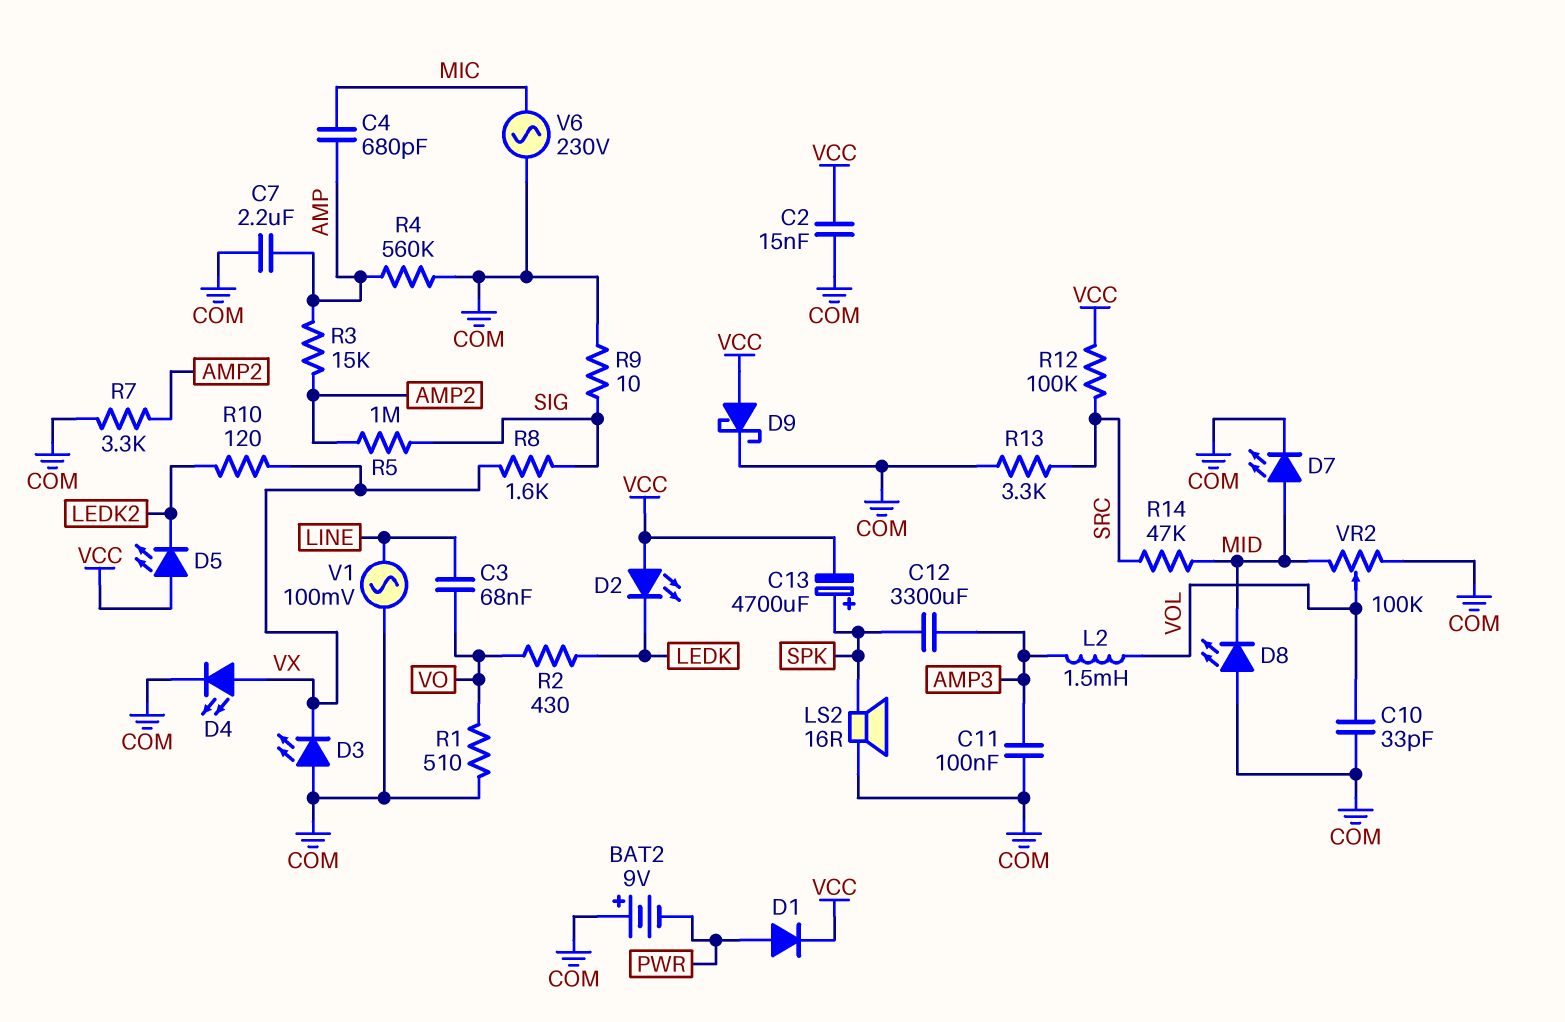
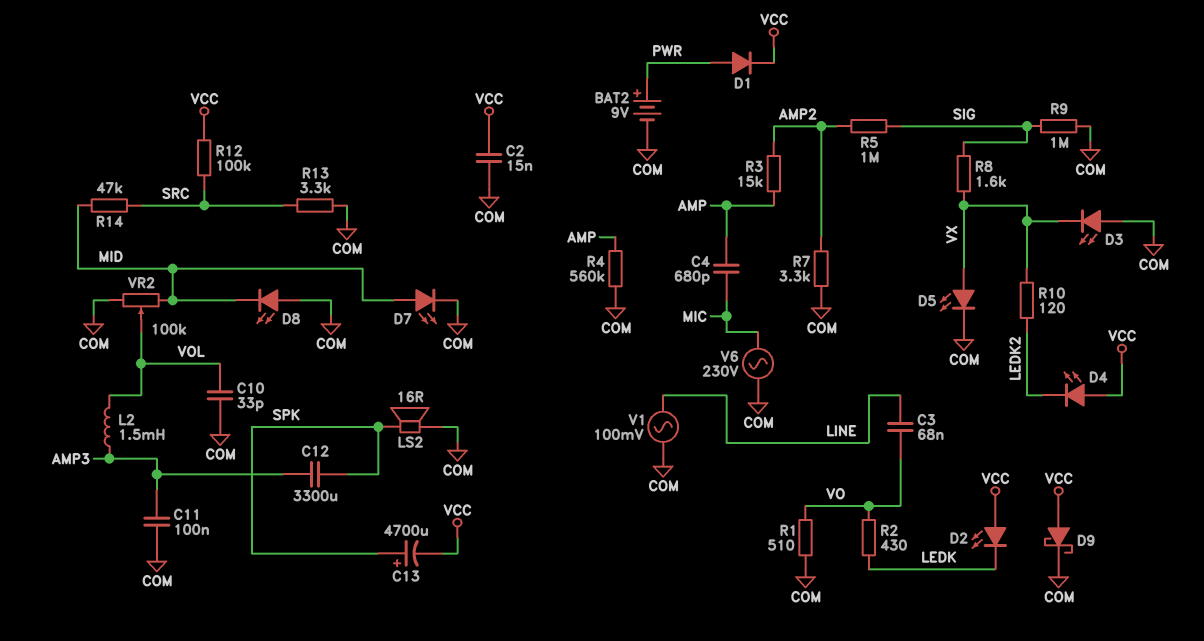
BAT2: 9V (plus COM, minus PWR) -> 9V (plus PWR, minus COM)
C7: 2.2uF (AMP, COM) -> none
D4: LED (A VX, K COM) -> LED (A VCC, K LEDK2)
D5: LED (A VCC, K LEDK2) -> LED (A VX, K COM)
R9: 10 (COM, SIG) -> 1M (COM, SIG)

